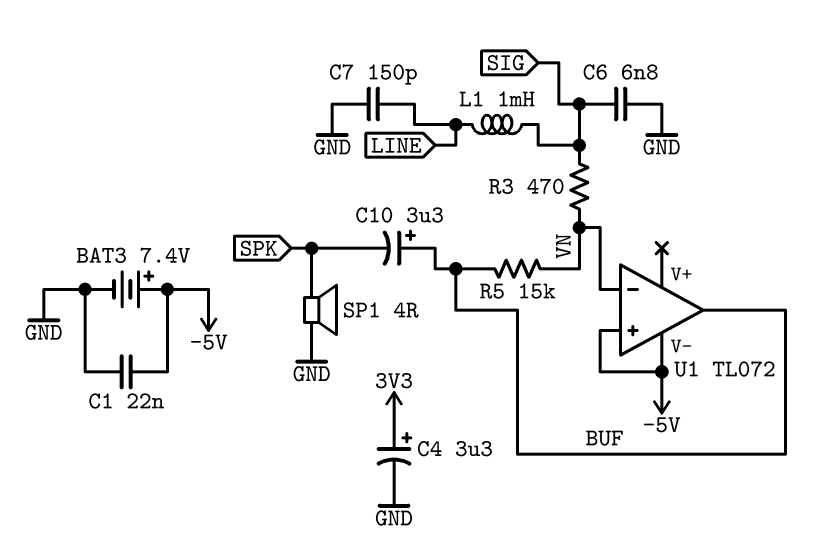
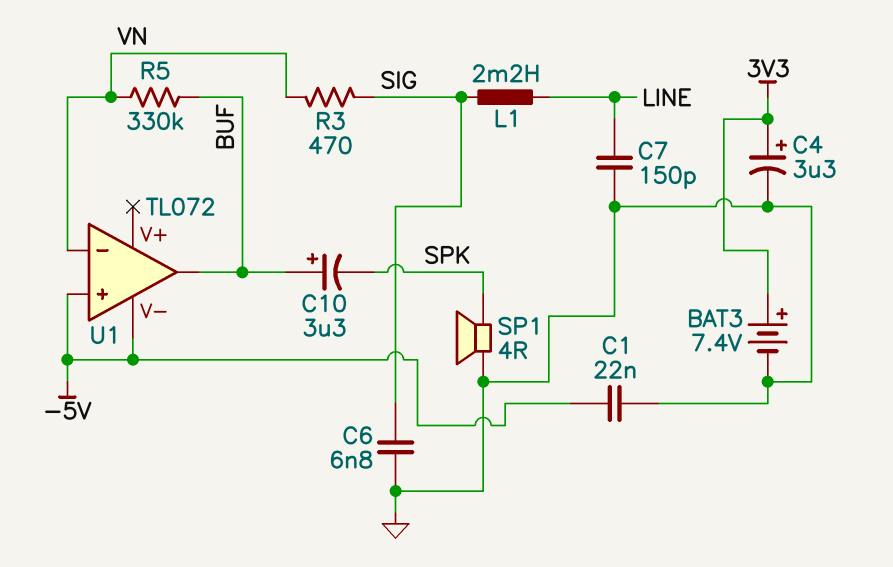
BAT3: 7.4V (plus -5V, minus GND) -> 7.4V (plus 3V3, minus GND)
L1: 1mH (LINE, SIG) -> 2.2mH (LINE, SIG)
R5: 15k (BUF, VN) -> 330k (BUF, VN)

